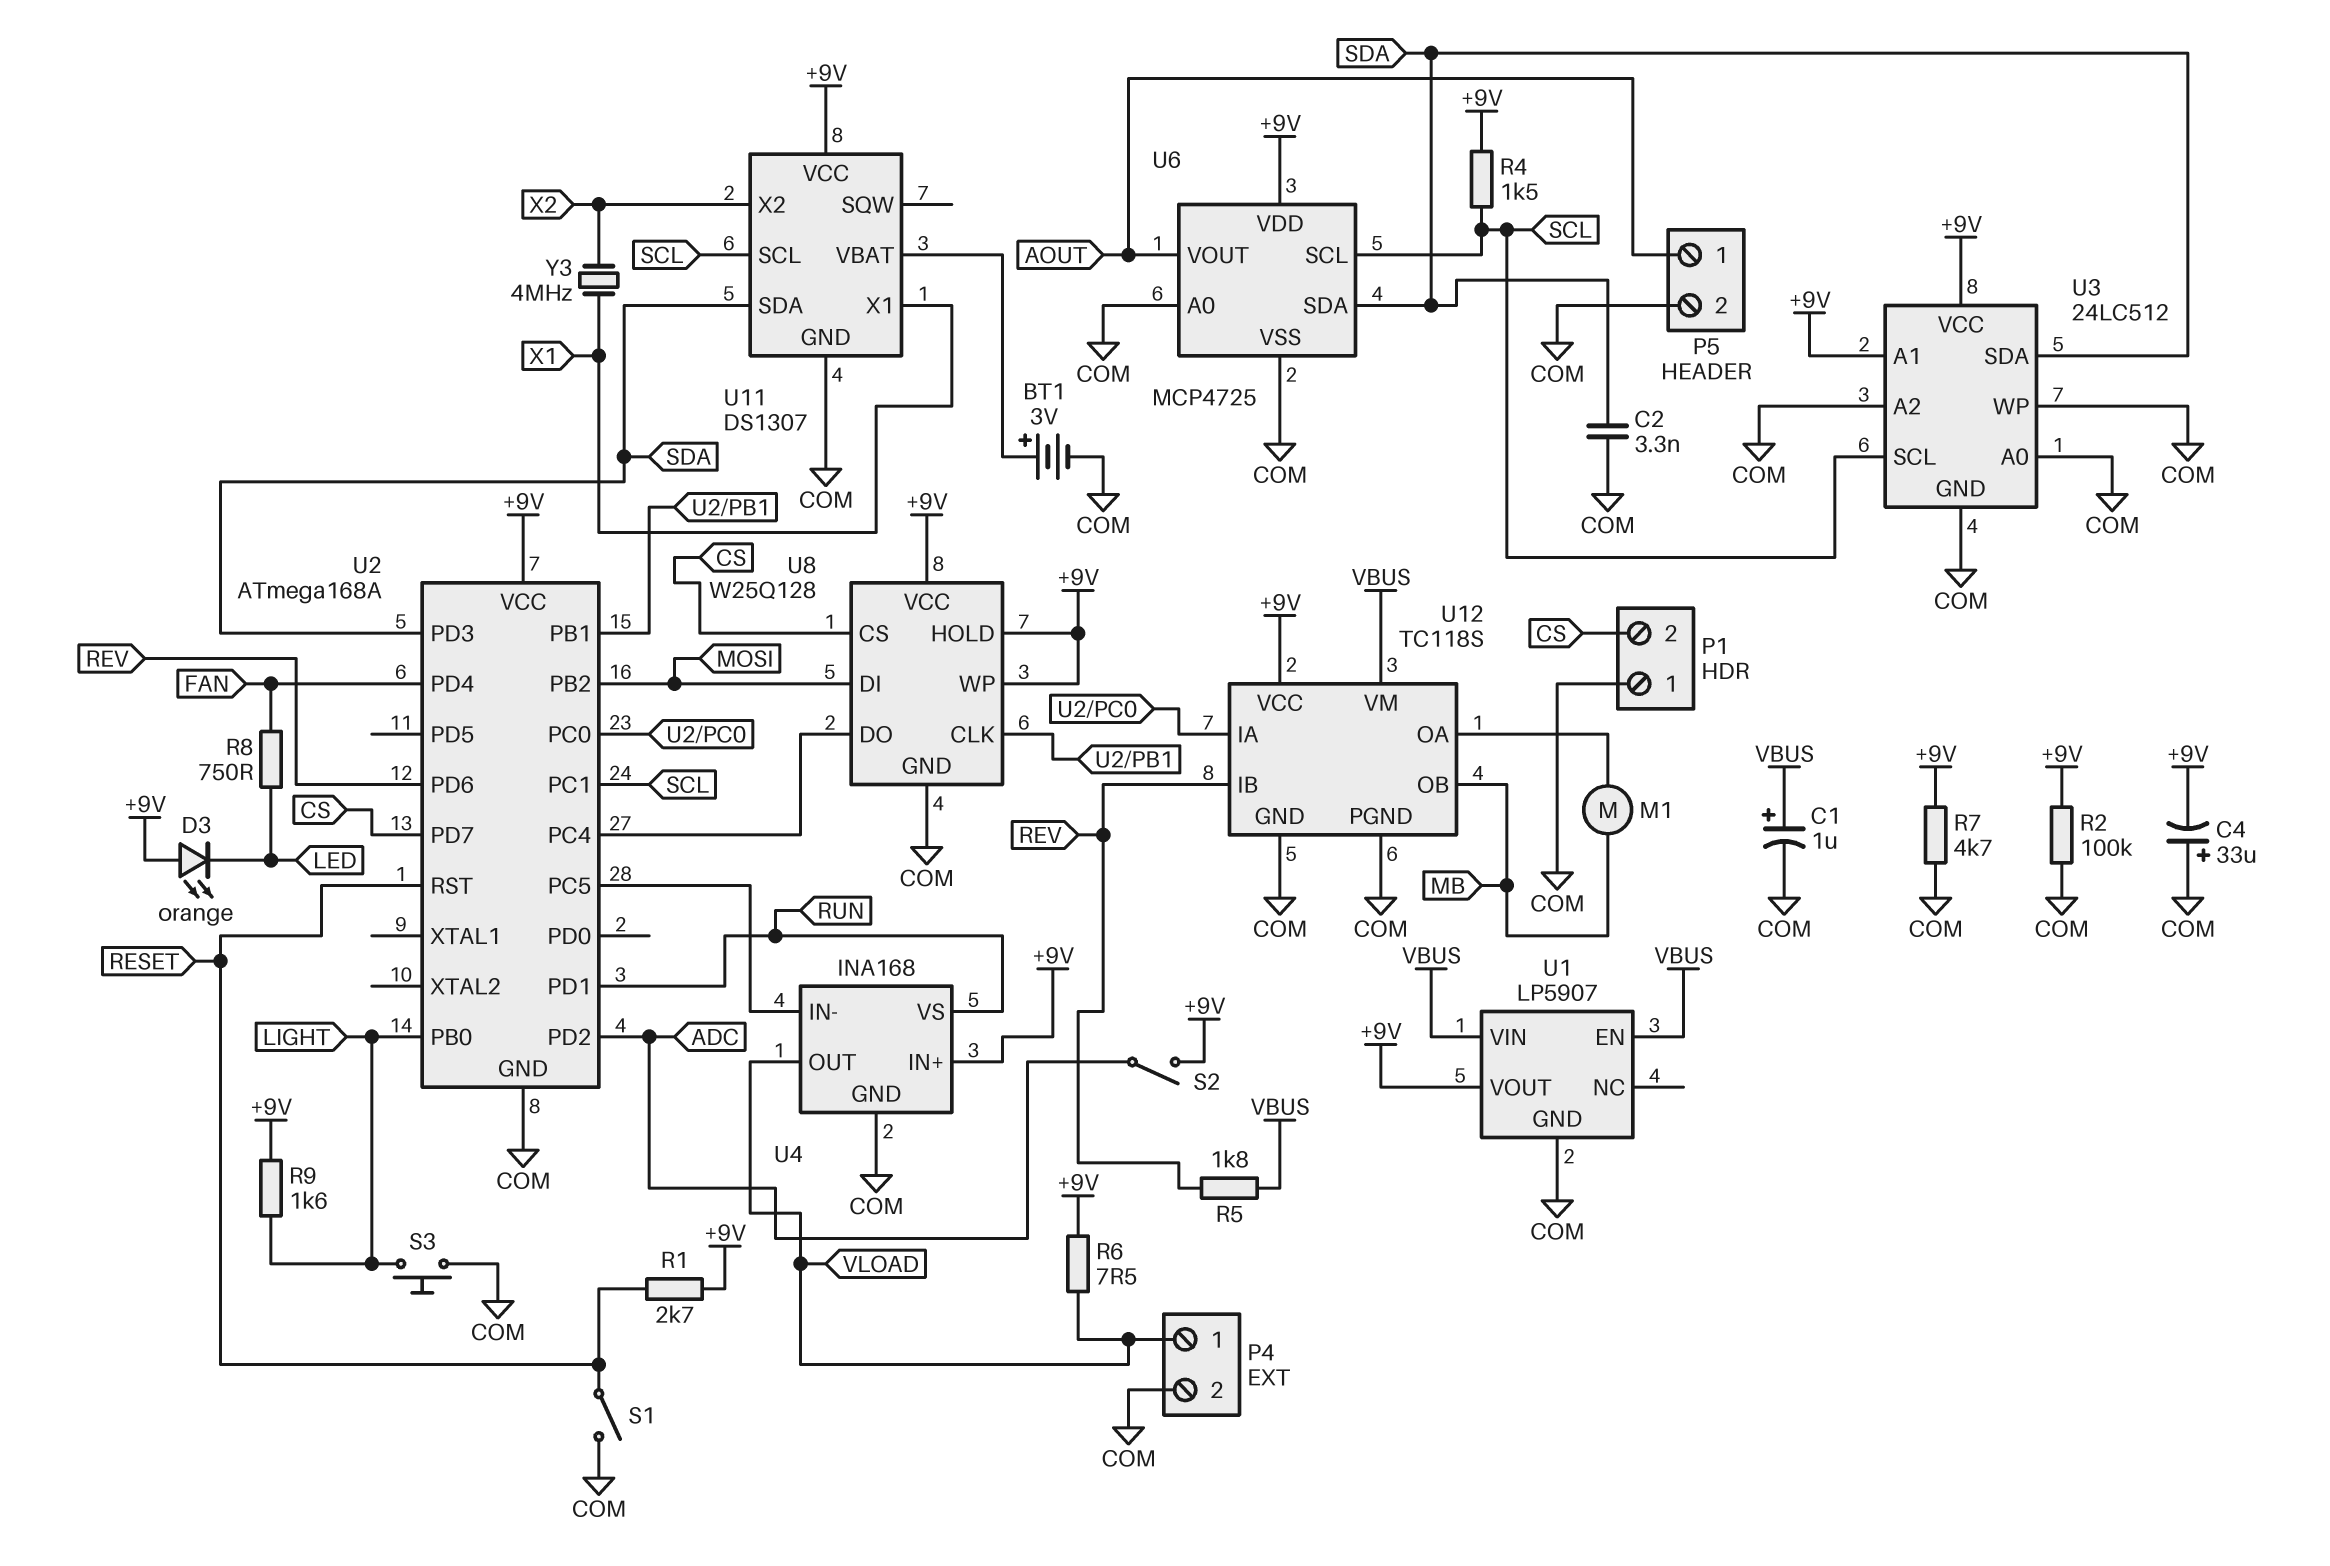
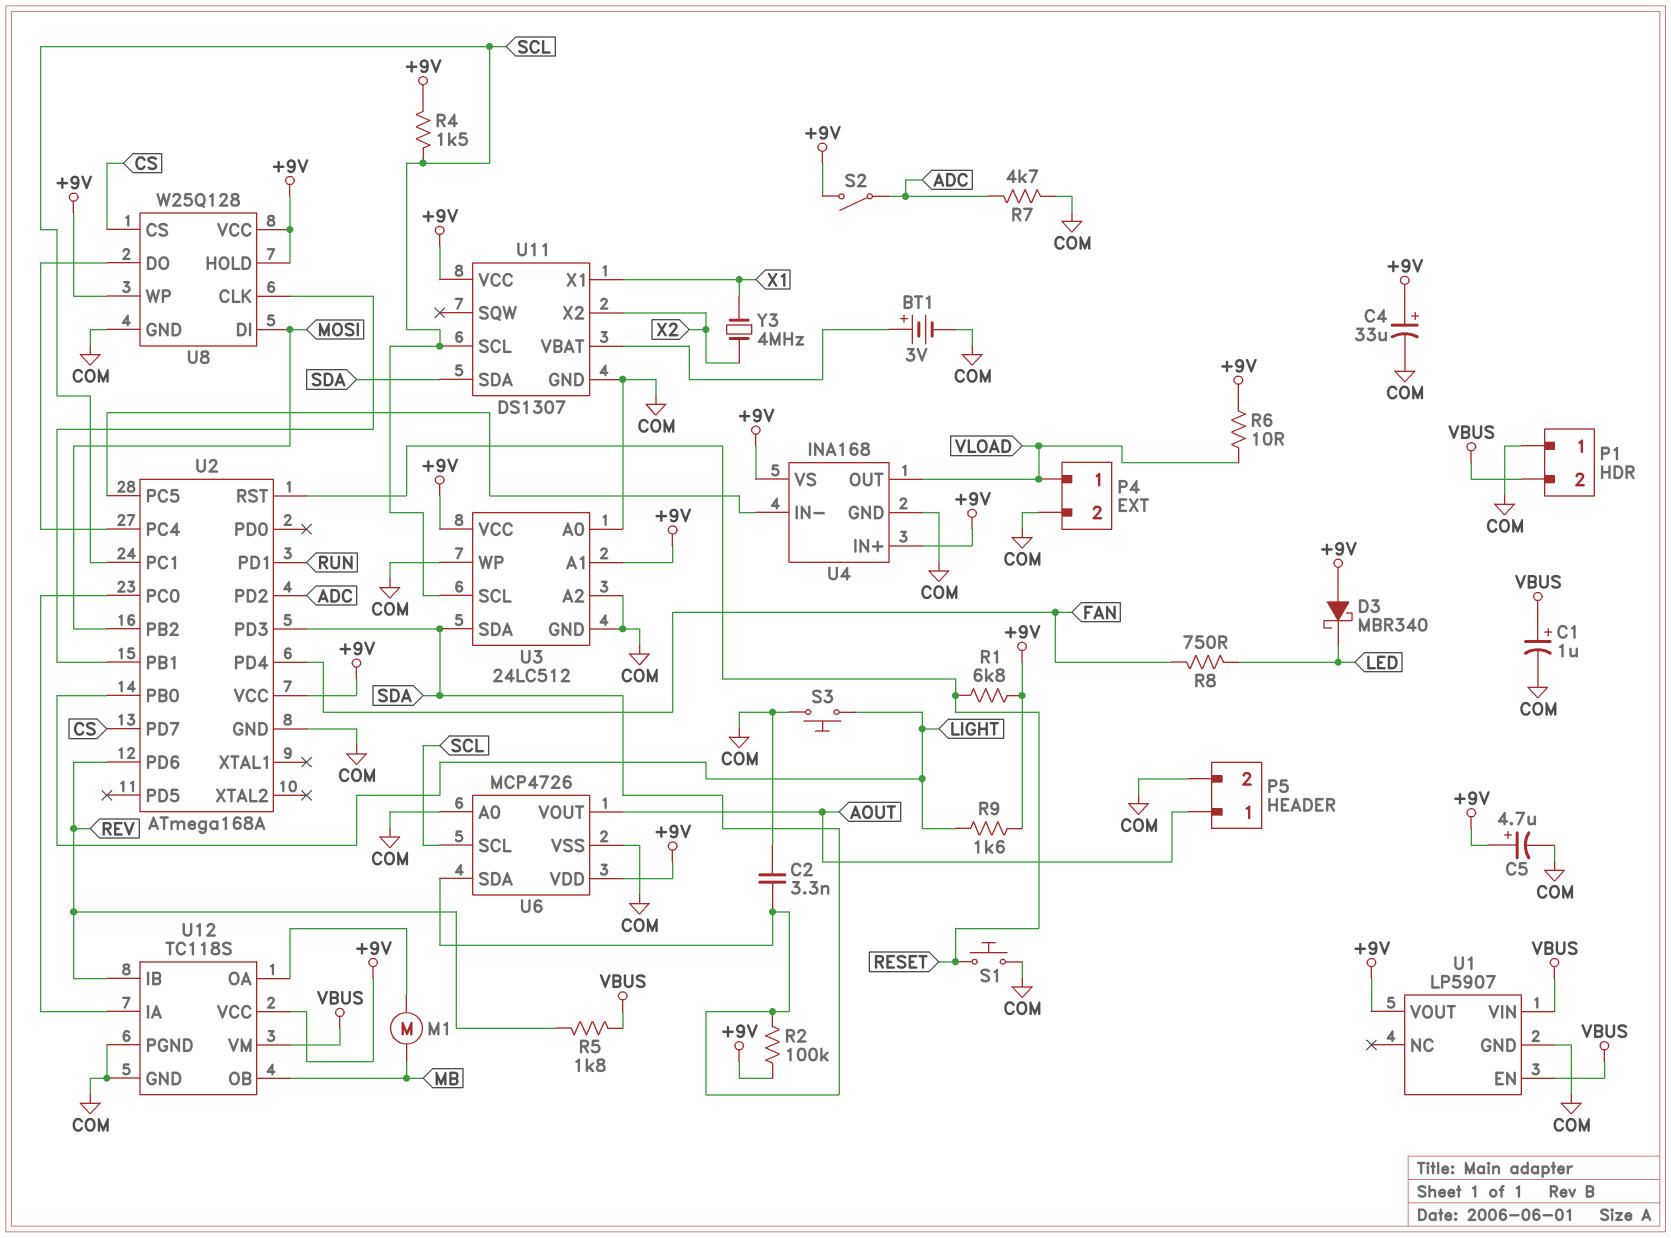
C4: 33uF (plus COM, minus +9V) -> 33uF (plus +9V, minus COM)
C5: none -> 4.7uF (plus +9V, minus COM)
D3: LED orange (A +9V, K LED) -> schottky MBR340 (A +9V, K LED)
P1 pin 2: CS -> VBUS
R1: 2.7k (+9V, RESET) -> 6.8k (+9V, RESET)
R2: 100k (+9V, COM) -> 100k (+9V, SDA)
R6: 7.5 (+9V, VLOAD) -> 10 (+9V, VLOAD)
R7: 4.7k (+9V, COM) -> 4.7k (ADC, COM)
S1: switch (COM, RESET) -> button (COM, RESET)
U4 pin VS: RUN -> +9V
U6: MCP4725 -> MCP4726

